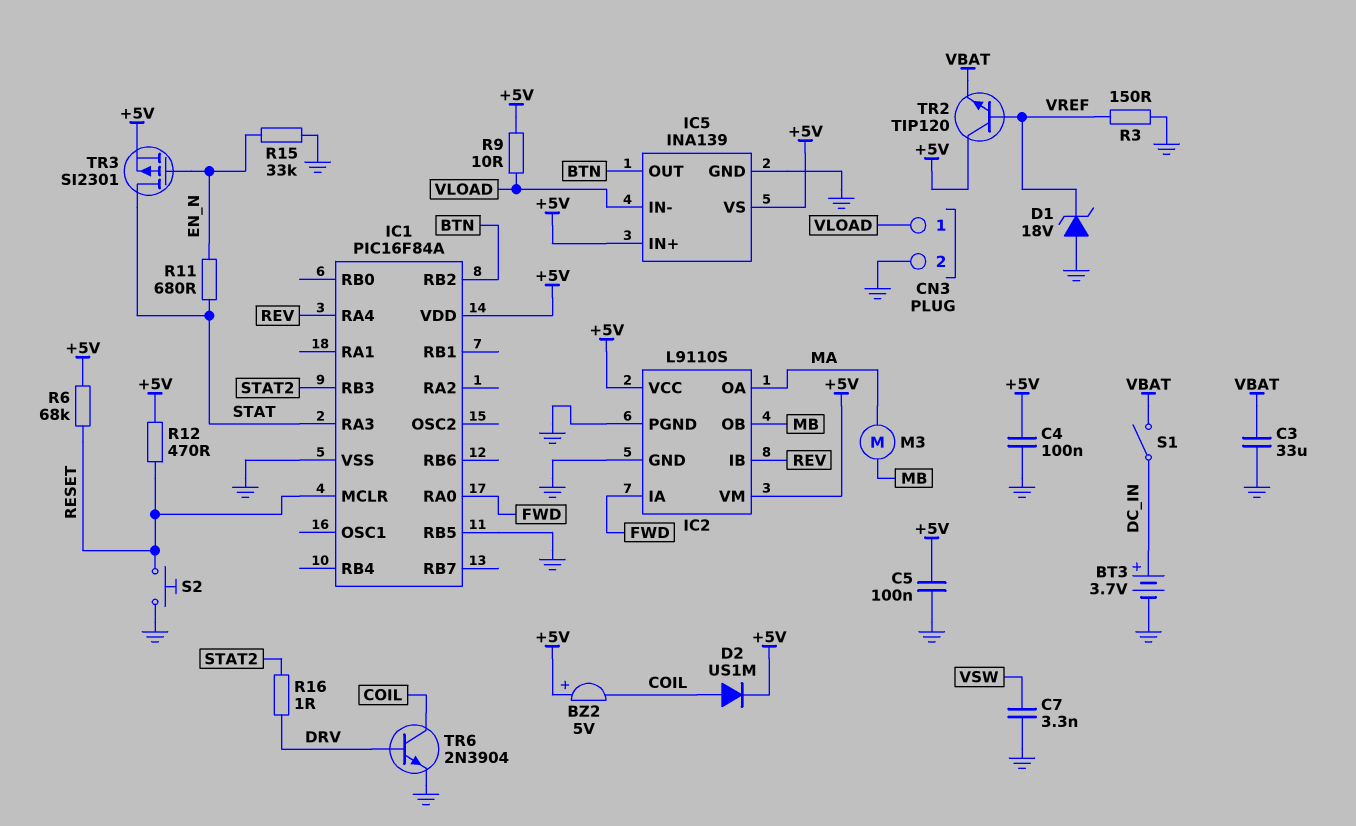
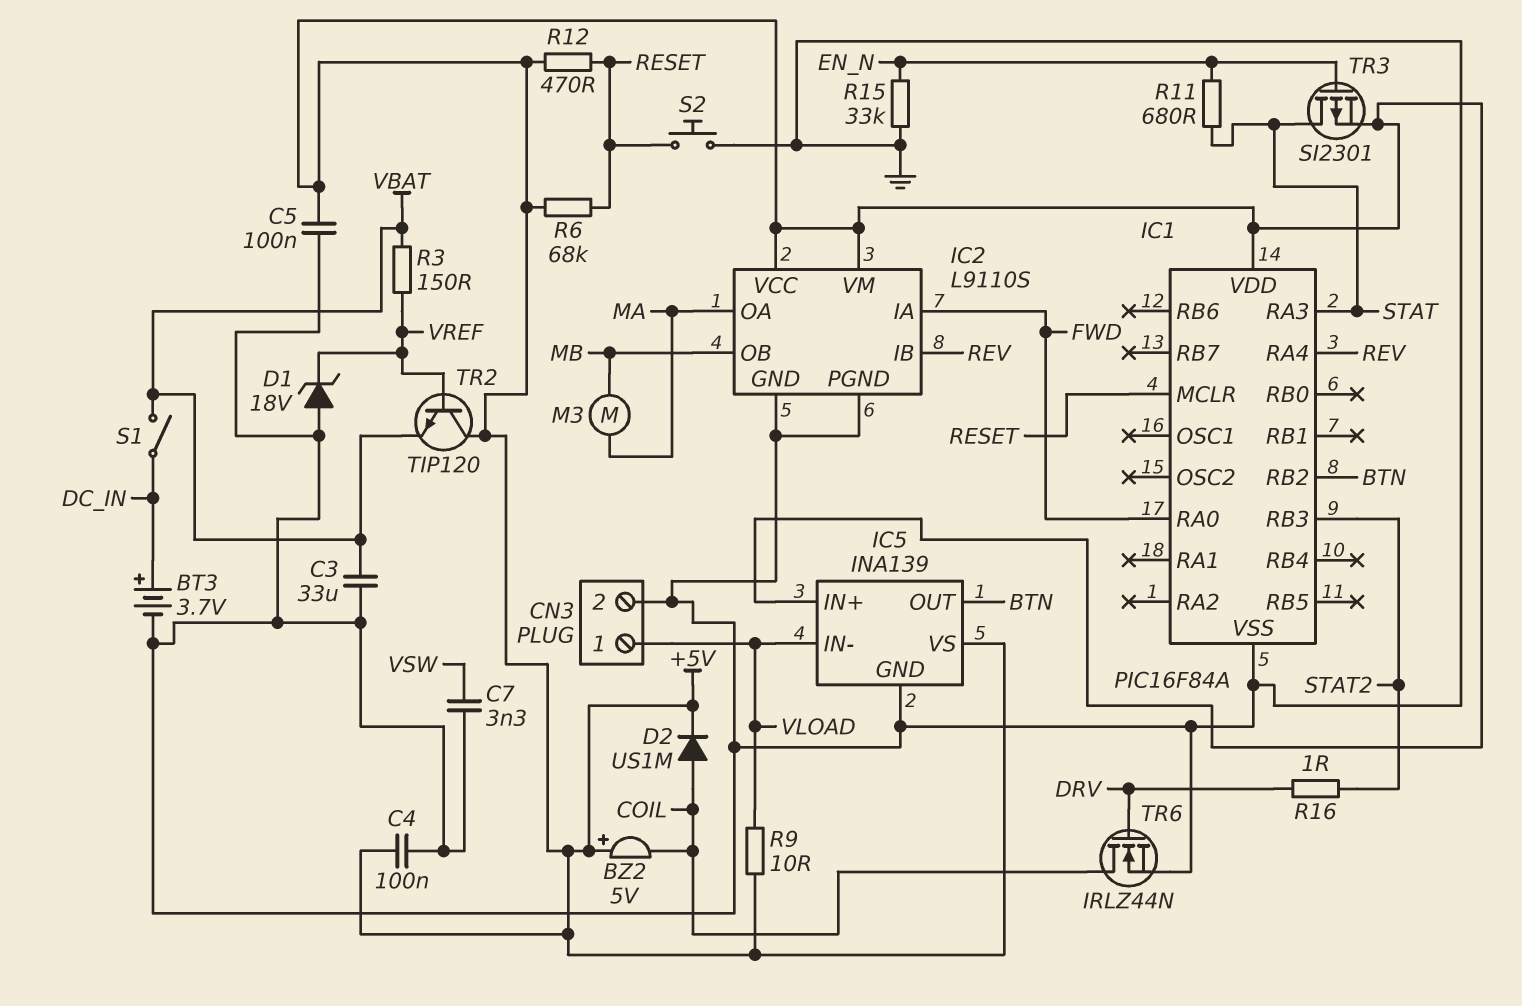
IC1 pin RB5: GND -> none
R3: 150 (GND, VREF) -> 150 (VBAT, VREF)
TR6: NPN 2N3904 (B DRV, C COIL, E GND) -> NMOS IRLZ44N (G DRV, D COIL, S GND)

